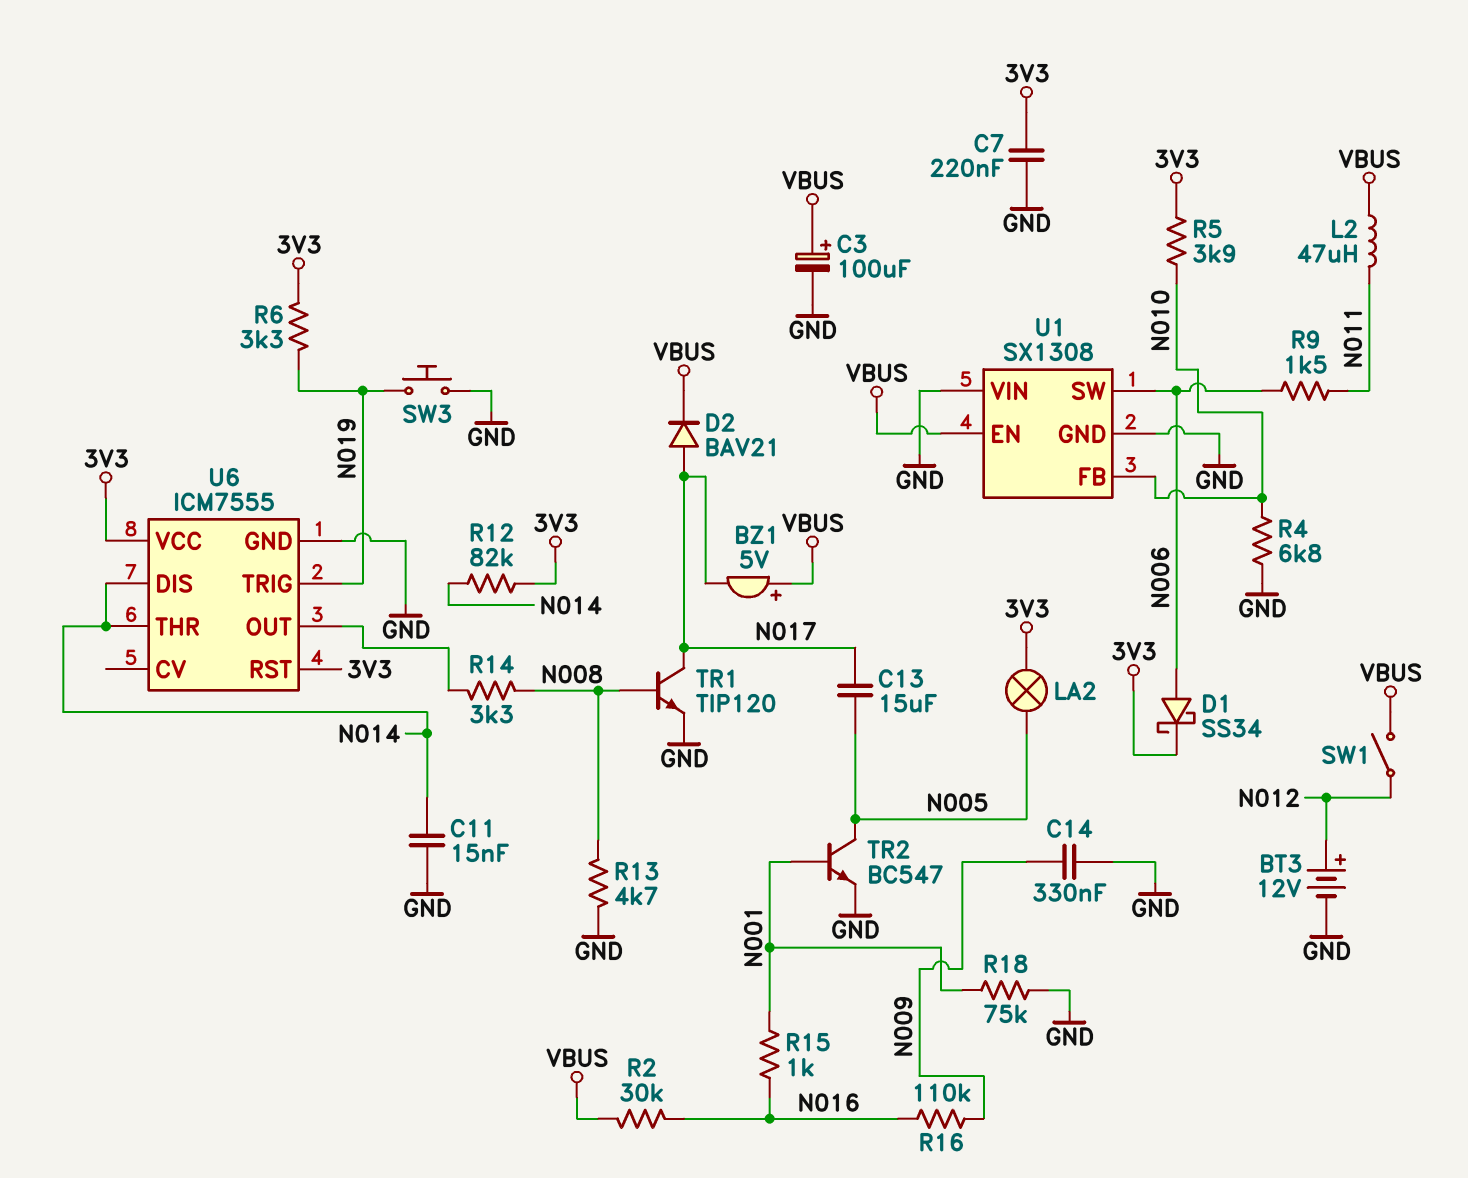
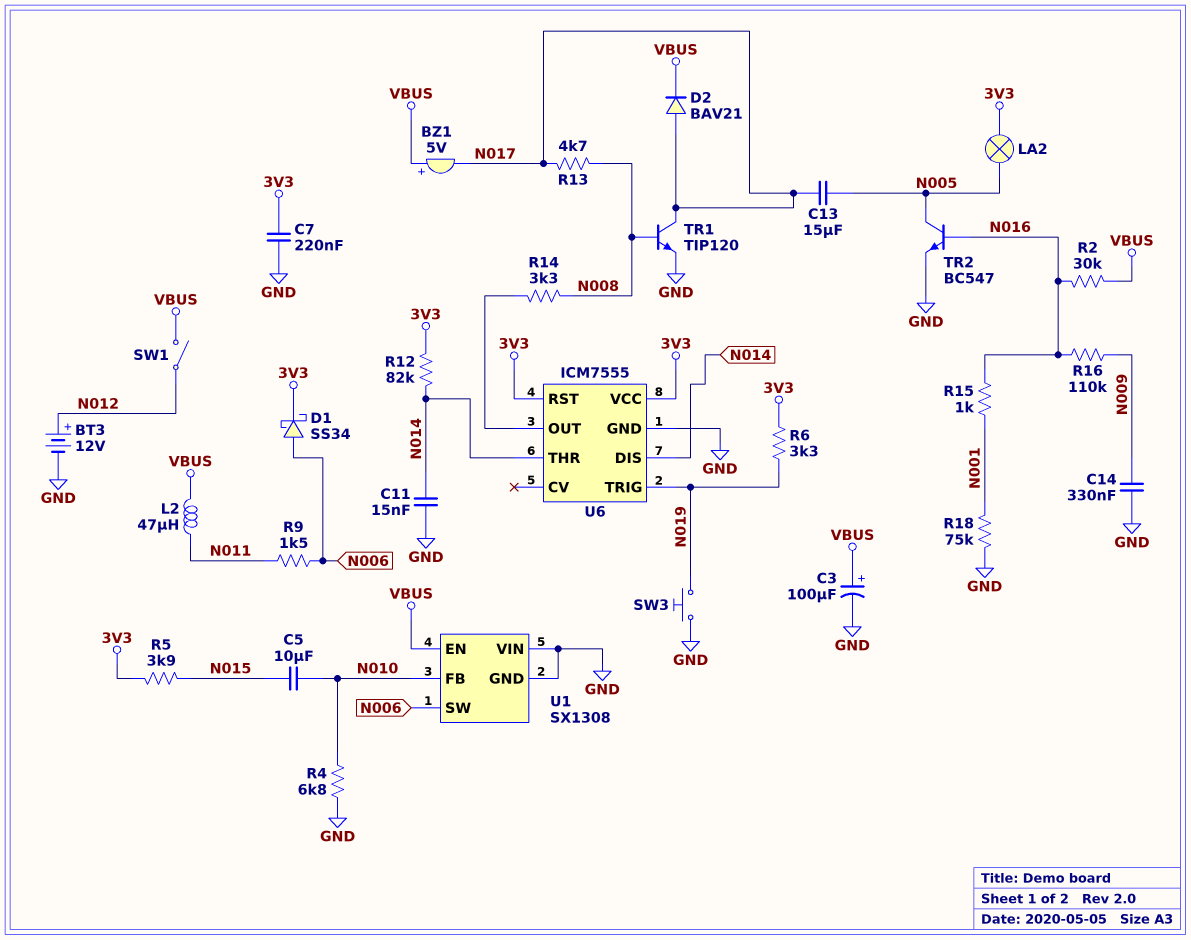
C5: none -> 10uF (N010, N015)
R5: 3.9k (3V3, N010) -> 3.9k (3V3, N015)
R13: 4.7k (GND, N008) -> 4.7k (N008, N017)
TR2: NPN BC547 (B N001, C N005, E GND) -> NPN BC547 (B N016, C N005, E GND)

